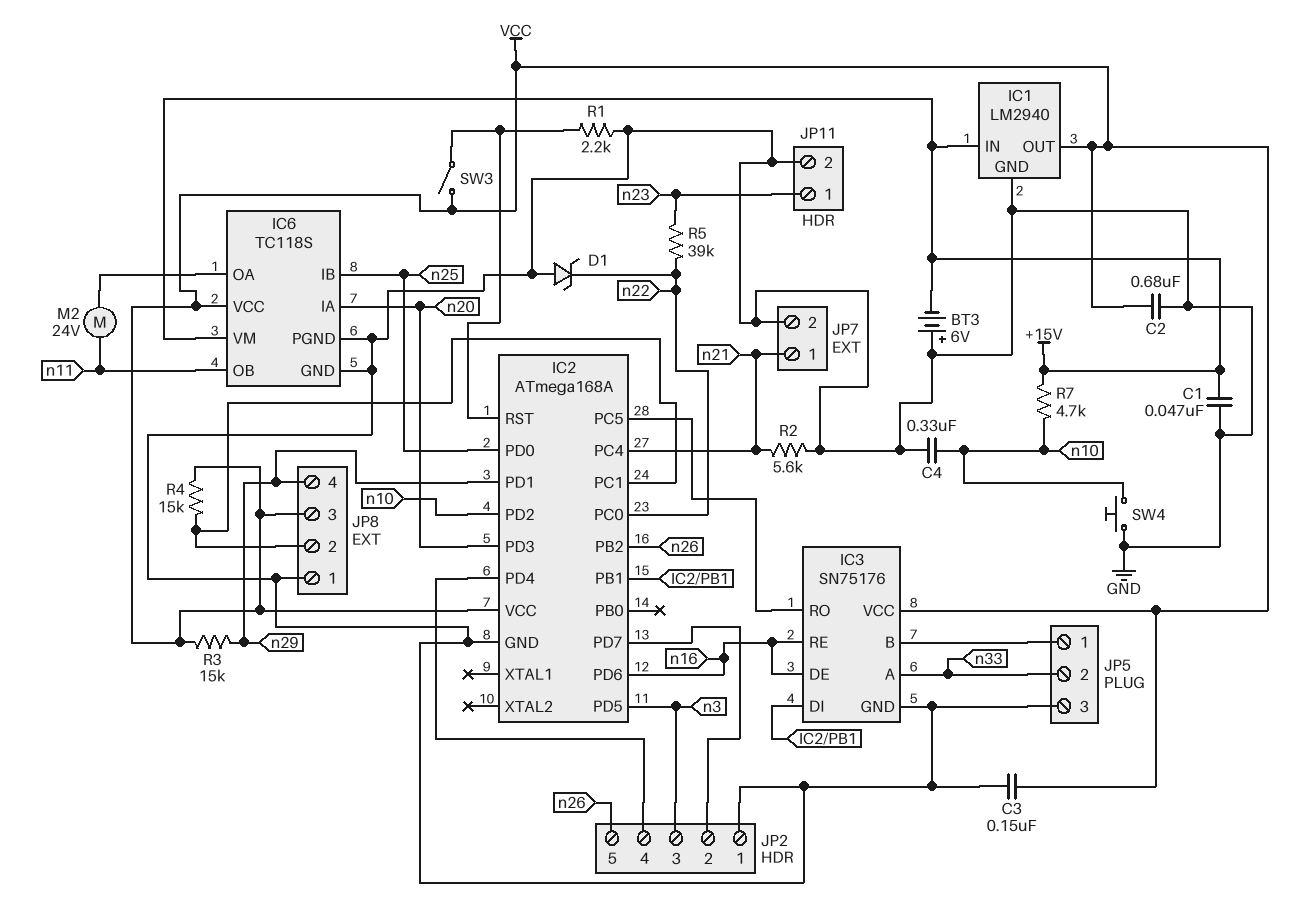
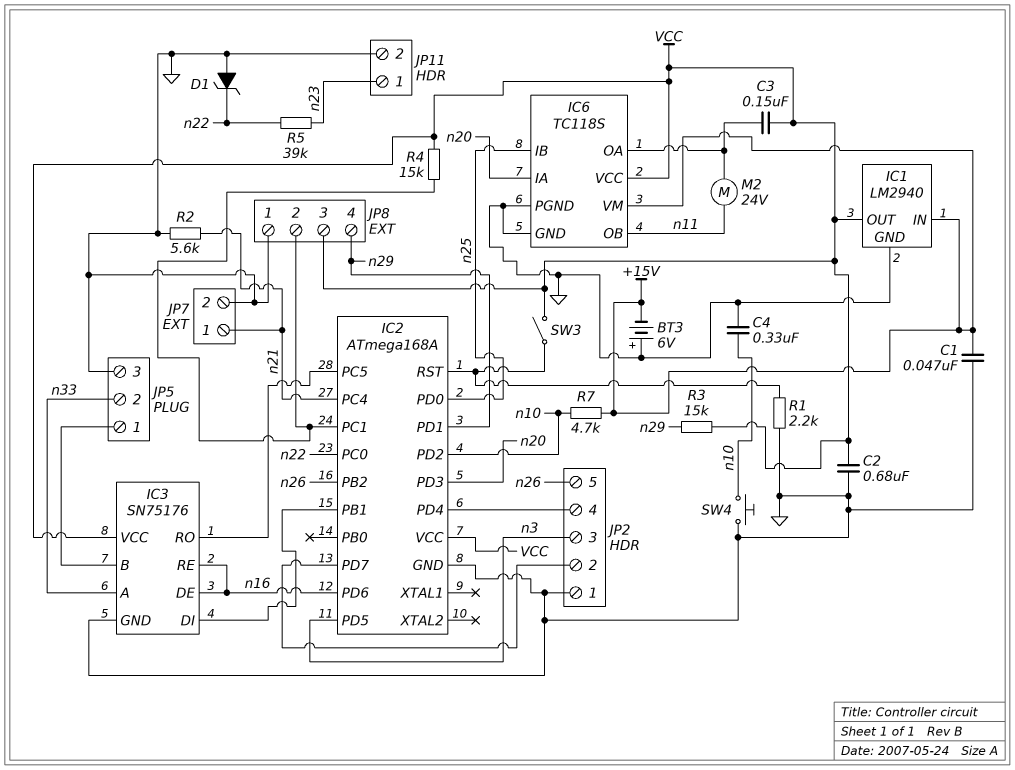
C3: 150nF (GND, VCC) -> 150nF (IC6/OA, VCC)

